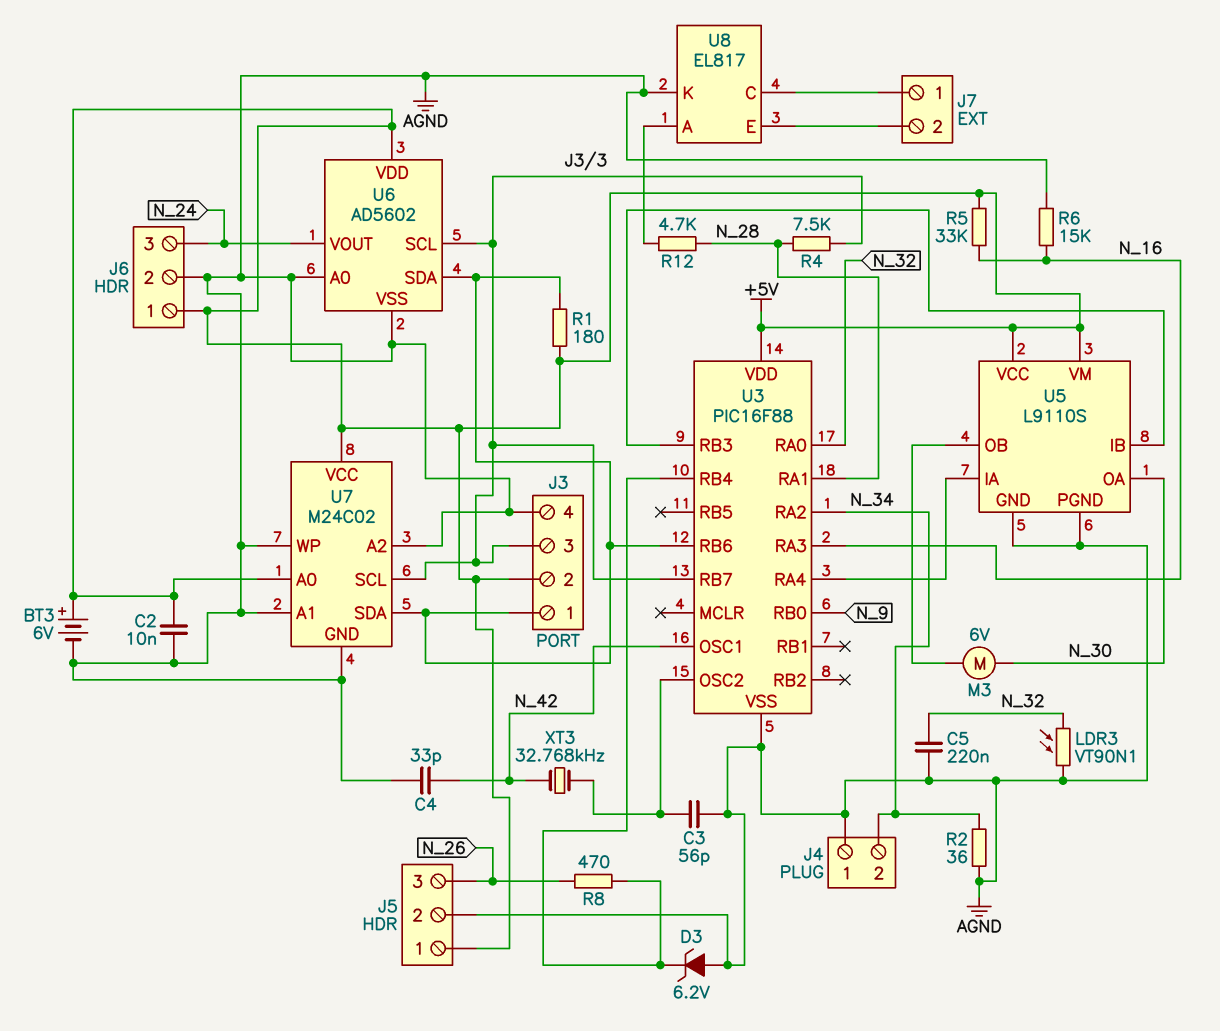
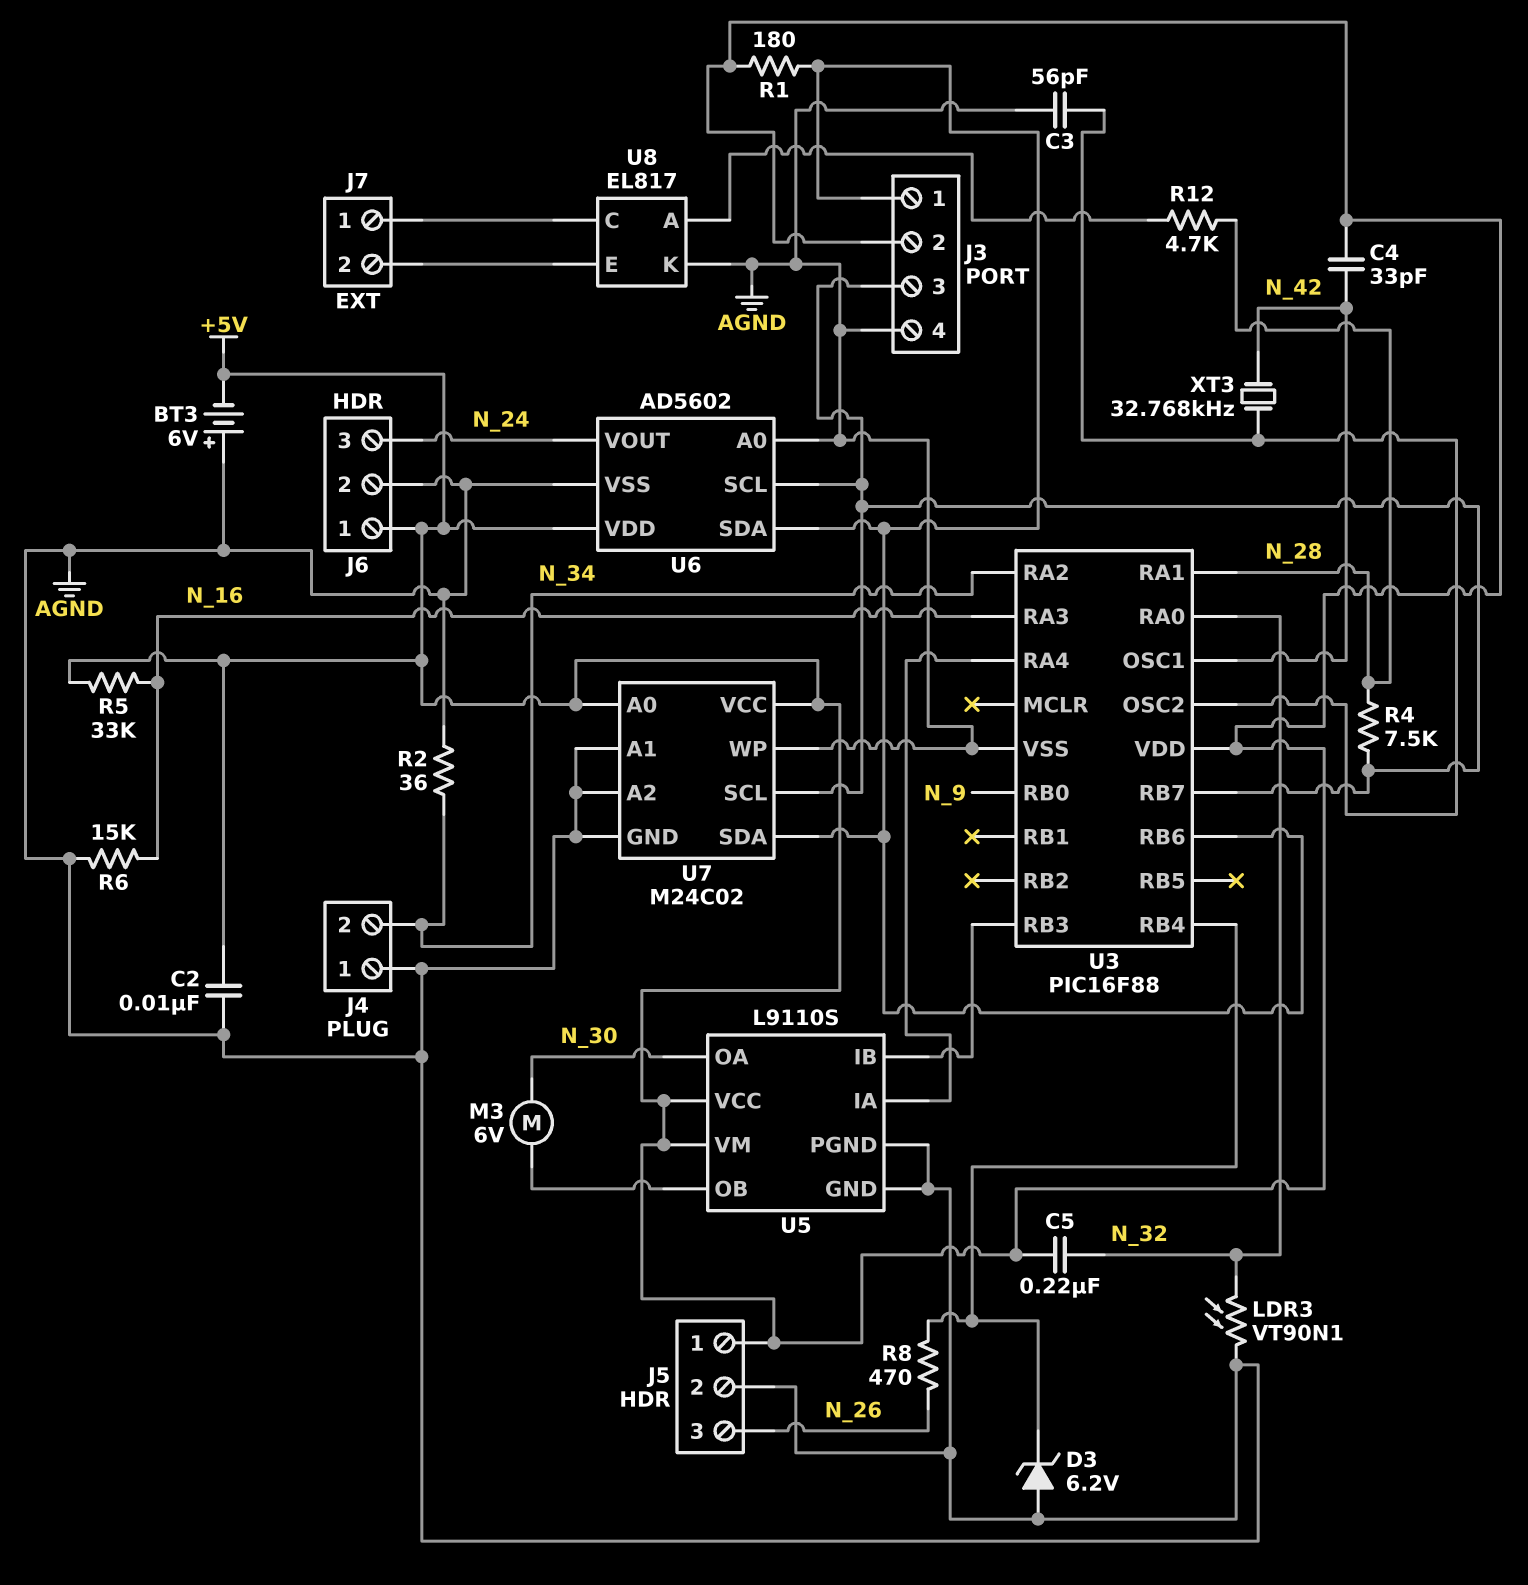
BT3: 6V (plus +5V, minus AGND) -> 6V (plus AGND, minus +5V)
C4: 33pF (AGND, N_42) -> 33pF (+5V, N_42)
C5: 220nF (AGND, N_32) -> 220nF (+5V, N_32)

